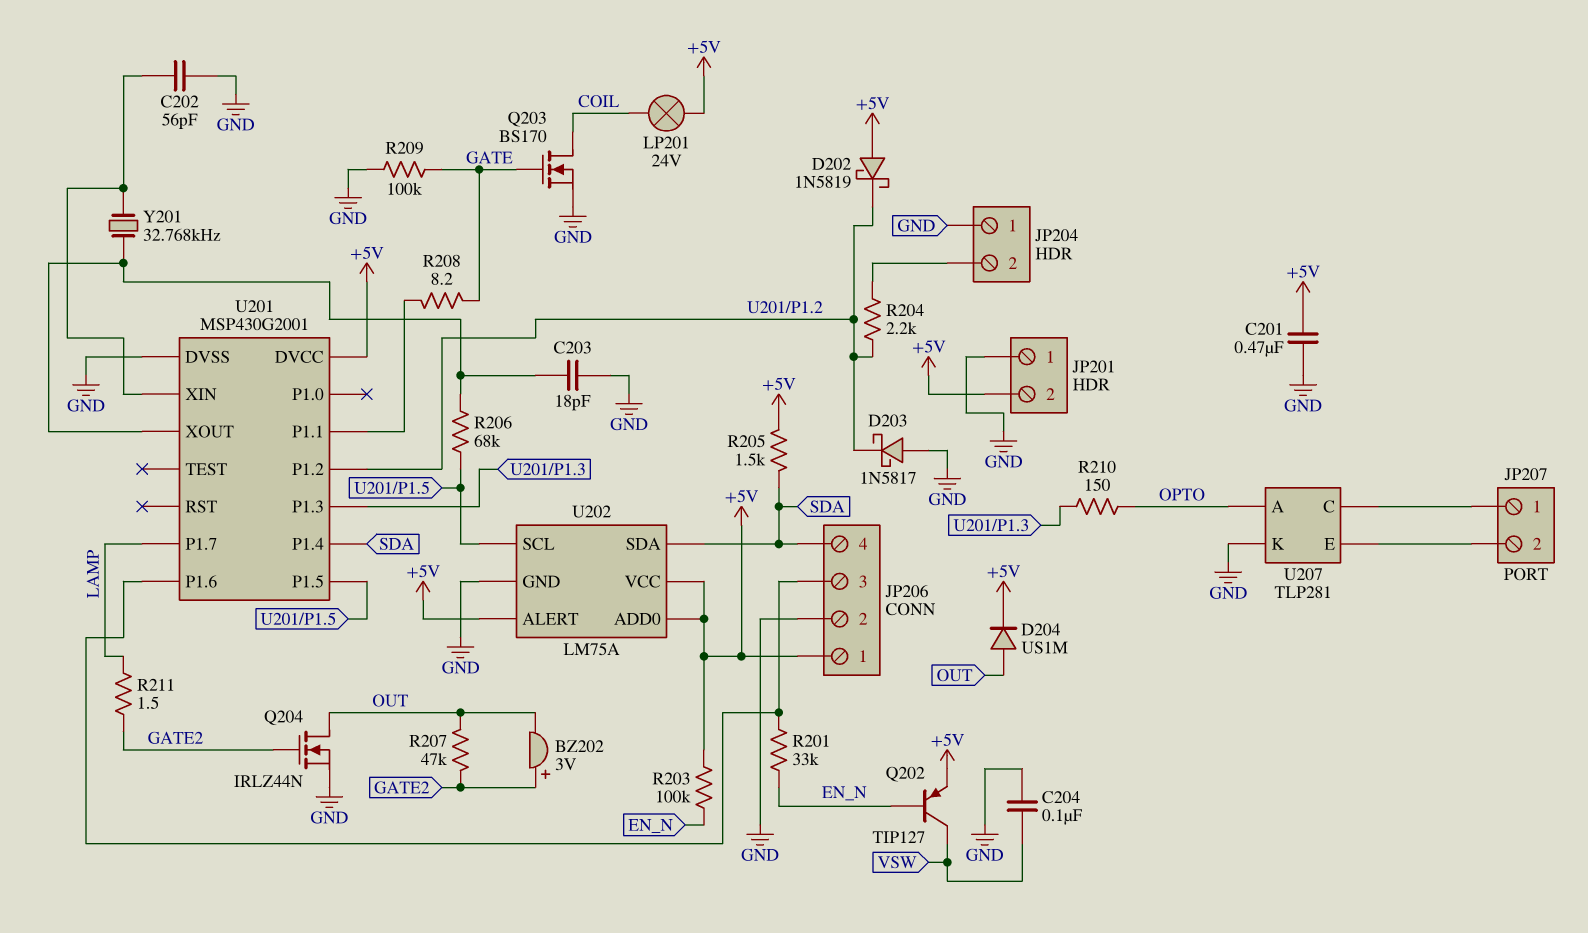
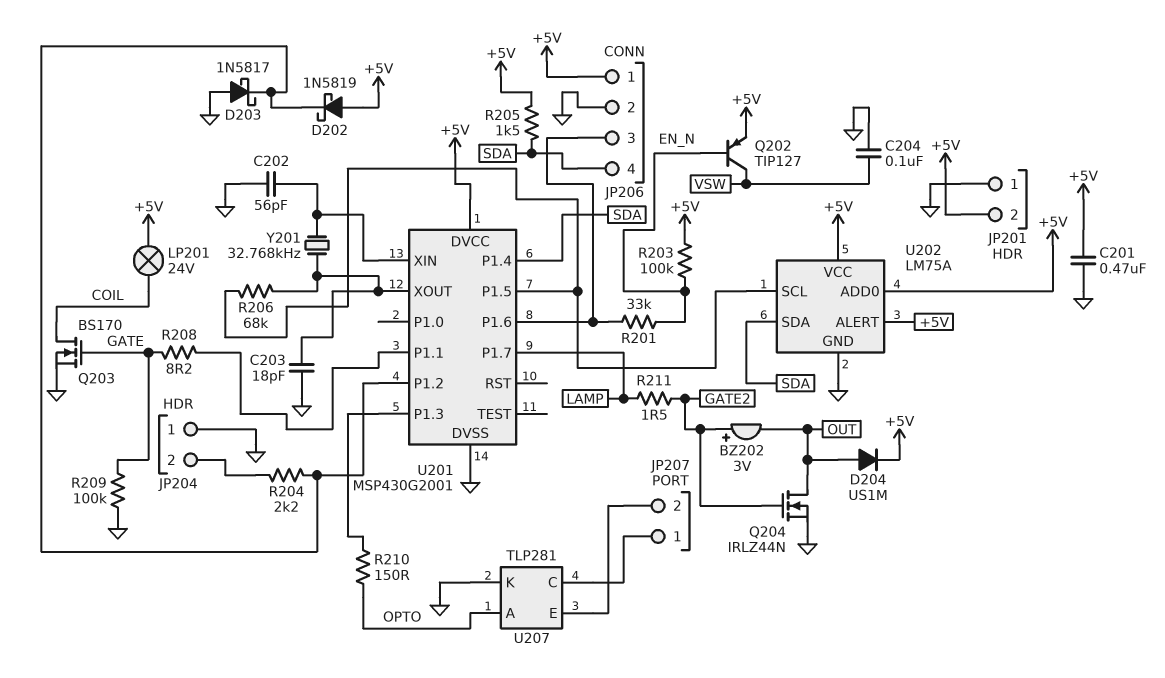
R207: 47k (GATE2, OUT) -> none

